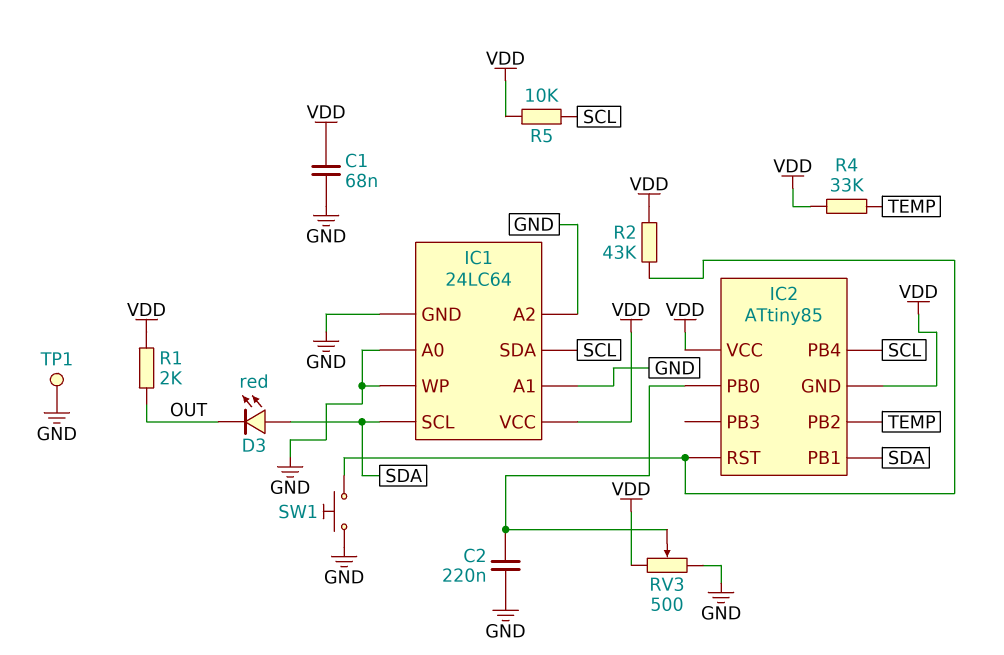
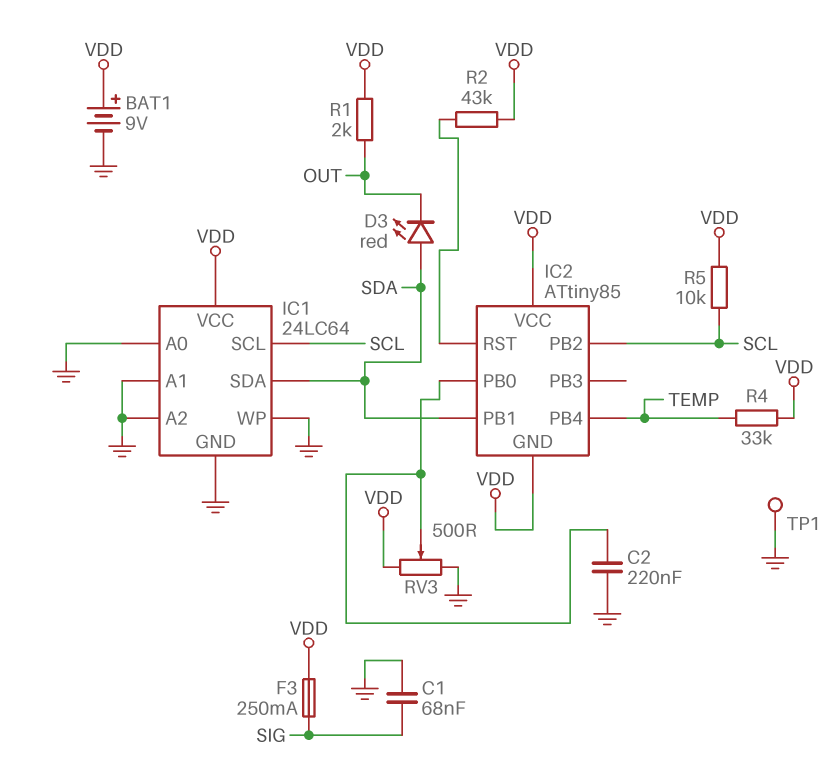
BAT1: none -> 9V (plus VDD, minus GND)
C1: 68nF (GND, VDD) -> 68nF (GND, SIG)
F3: none -> 250mA (SIG, VDD)
IC1 pin SCL: SDA -> SCL
IC1 pin SDA: SCL -> SDA
IC2 pin PB2: TEMP -> SCL
IC2 pin PB4: SCL -> TEMP
SW1: button (GND, IC2/RST) -> none

